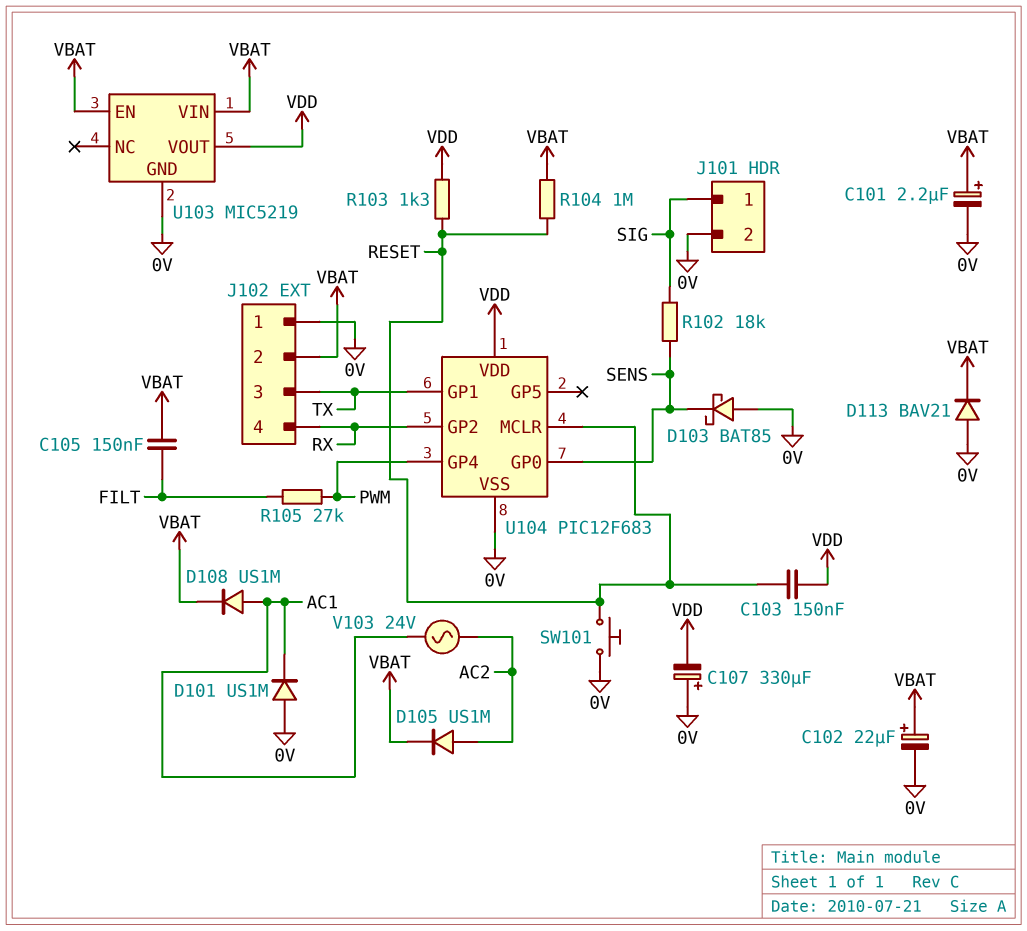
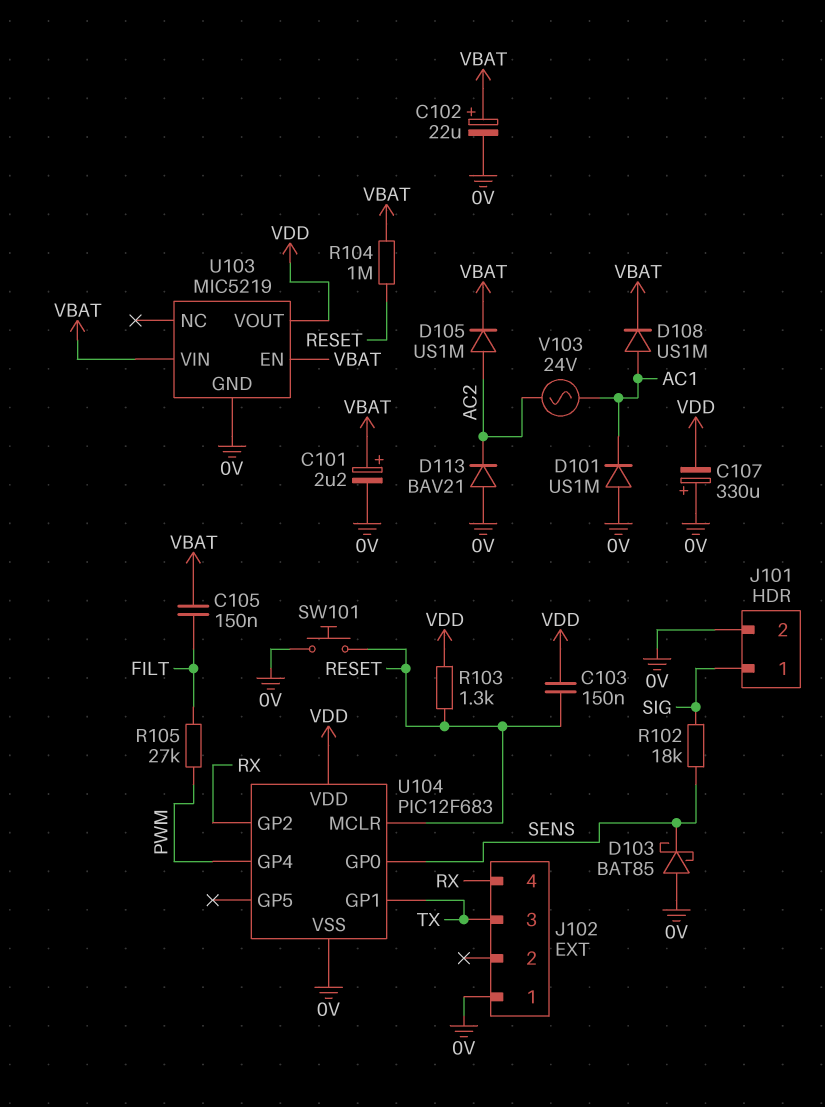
D113: diode BAV21 (A 0V, K VBAT) -> diode BAV21 (A 0V, K AC2)
J102 pin 2: VBAT -> none

